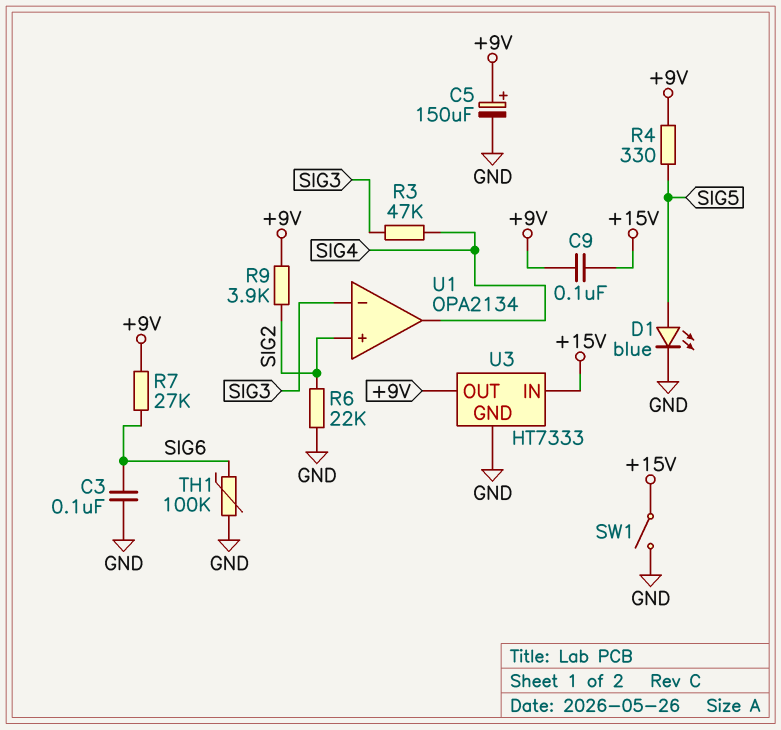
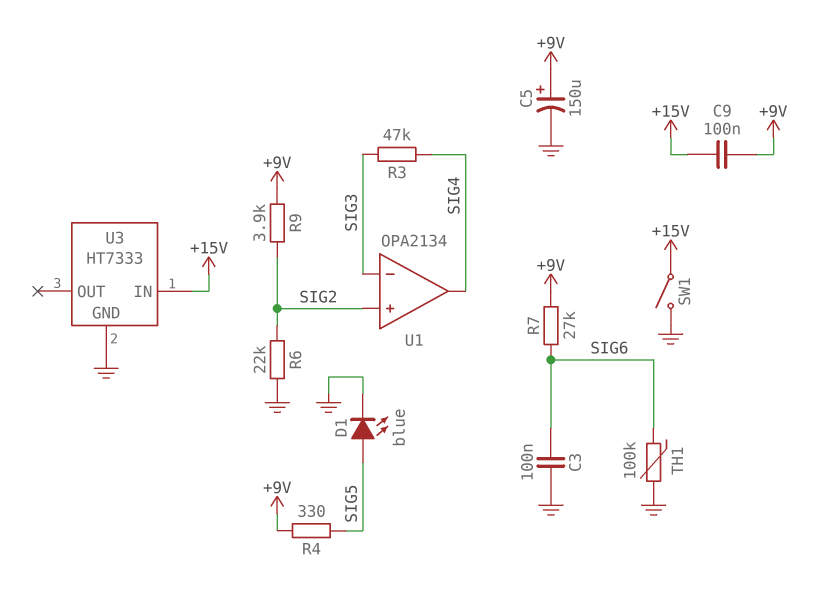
U3 pin OUT: +9V -> none

